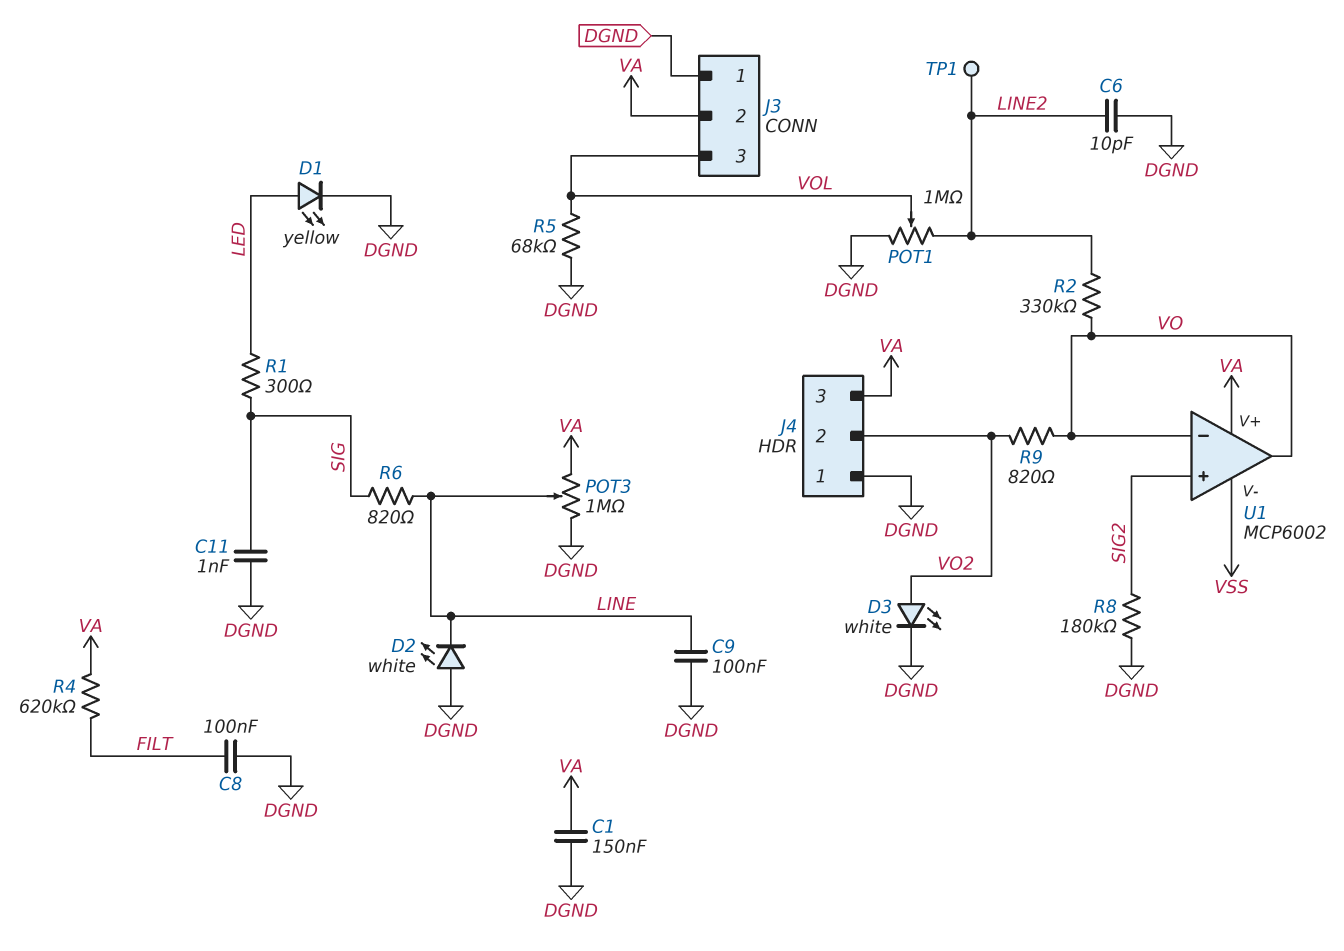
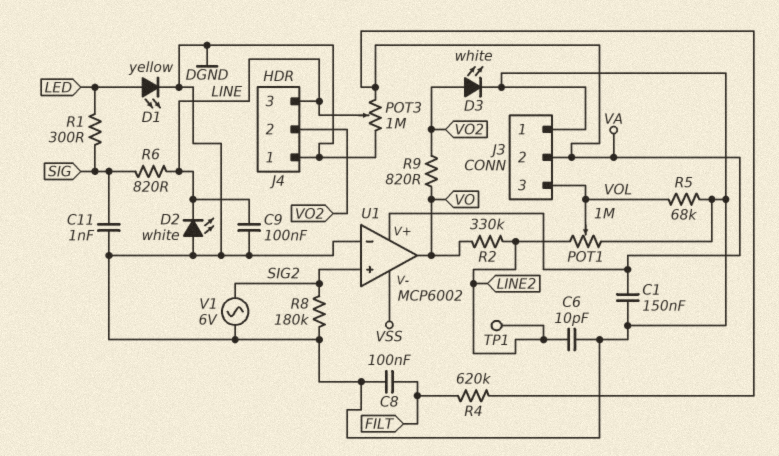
J4 pin 3: VA -> LINE
U1 pin in-: VO -> DGND
V1: none -> AC 6V (DGND, SIG2)

